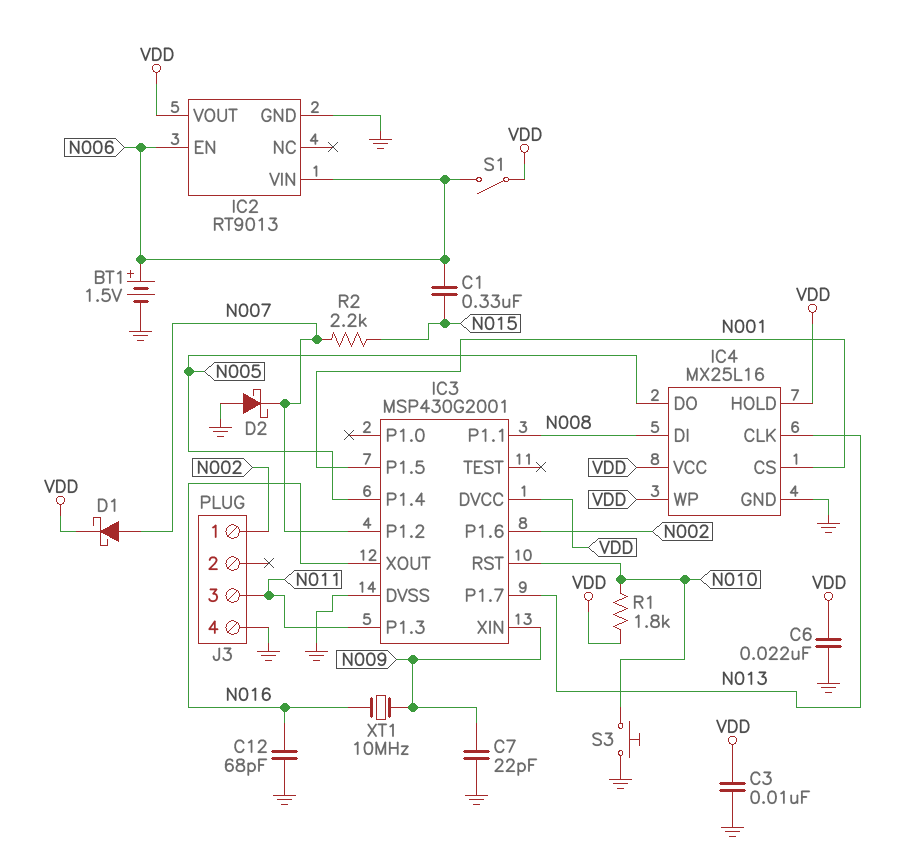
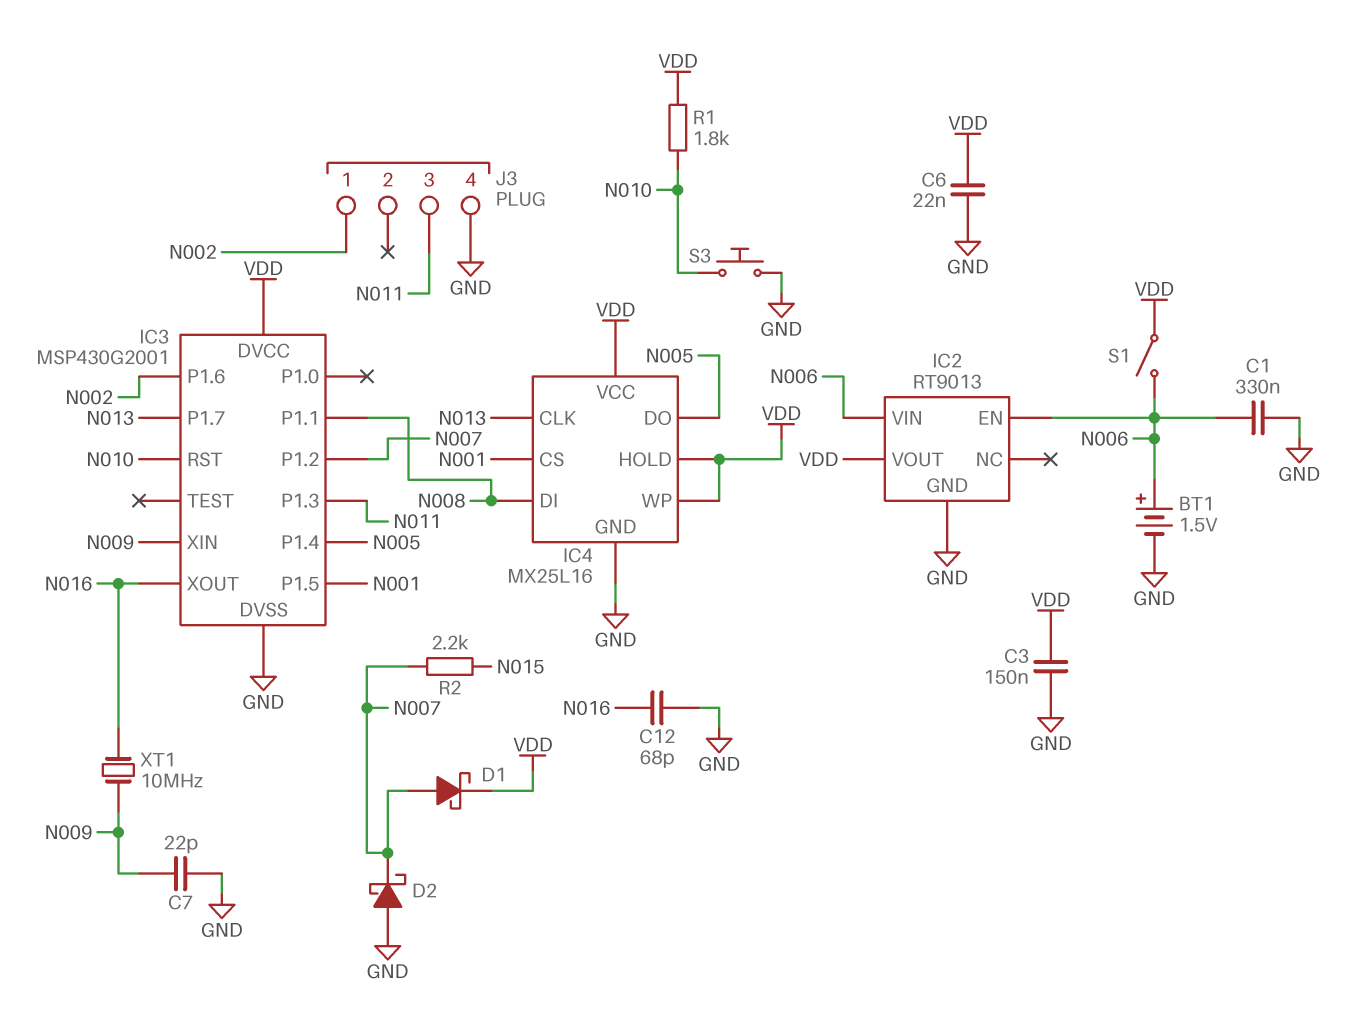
C1: 330nF (N006, N015) -> 330nF (GND, N006)
C3: 10nF (GND, VDD) -> 150nF (GND, VDD)

